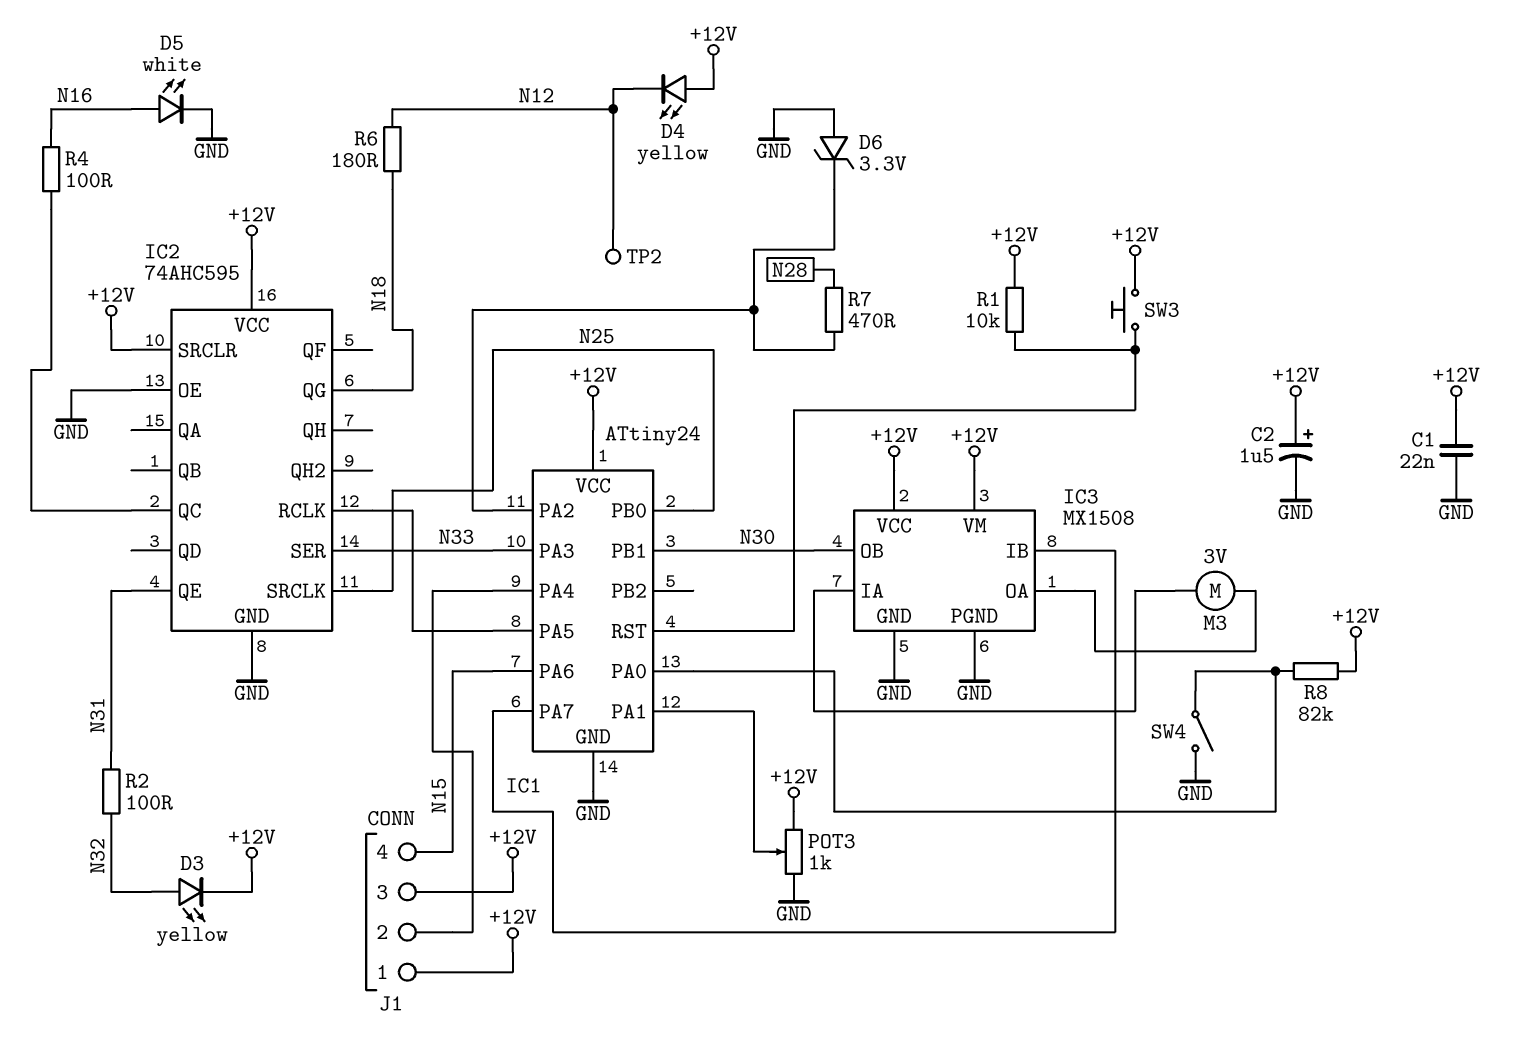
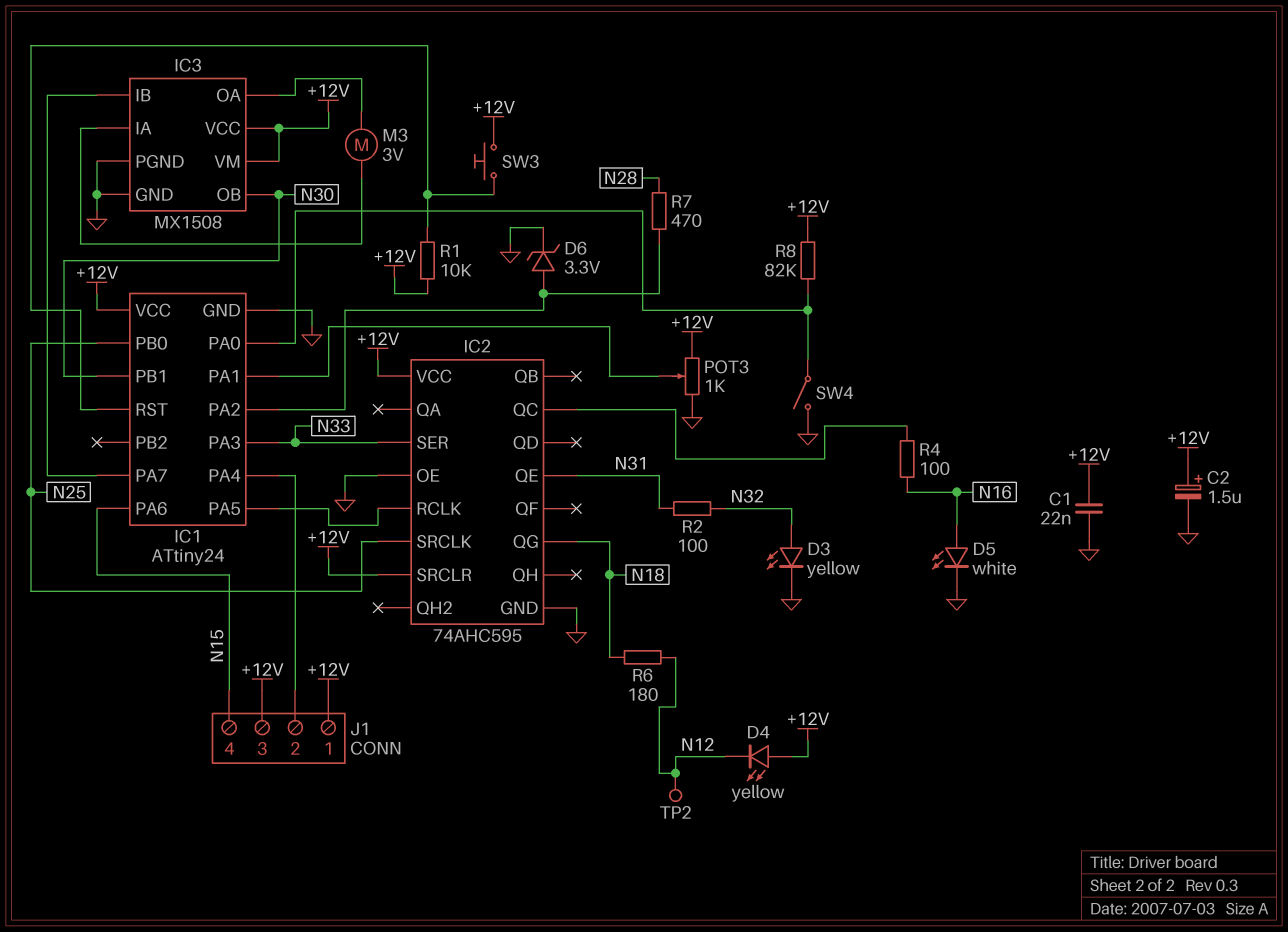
D3: LED yellow (A N32, K +12V) -> LED yellow (A N32, K GND)
D6: zener 3.3V (A GND, K IC1/PA2) -> zener 3.3V (A IC1/PA2, K GND)

